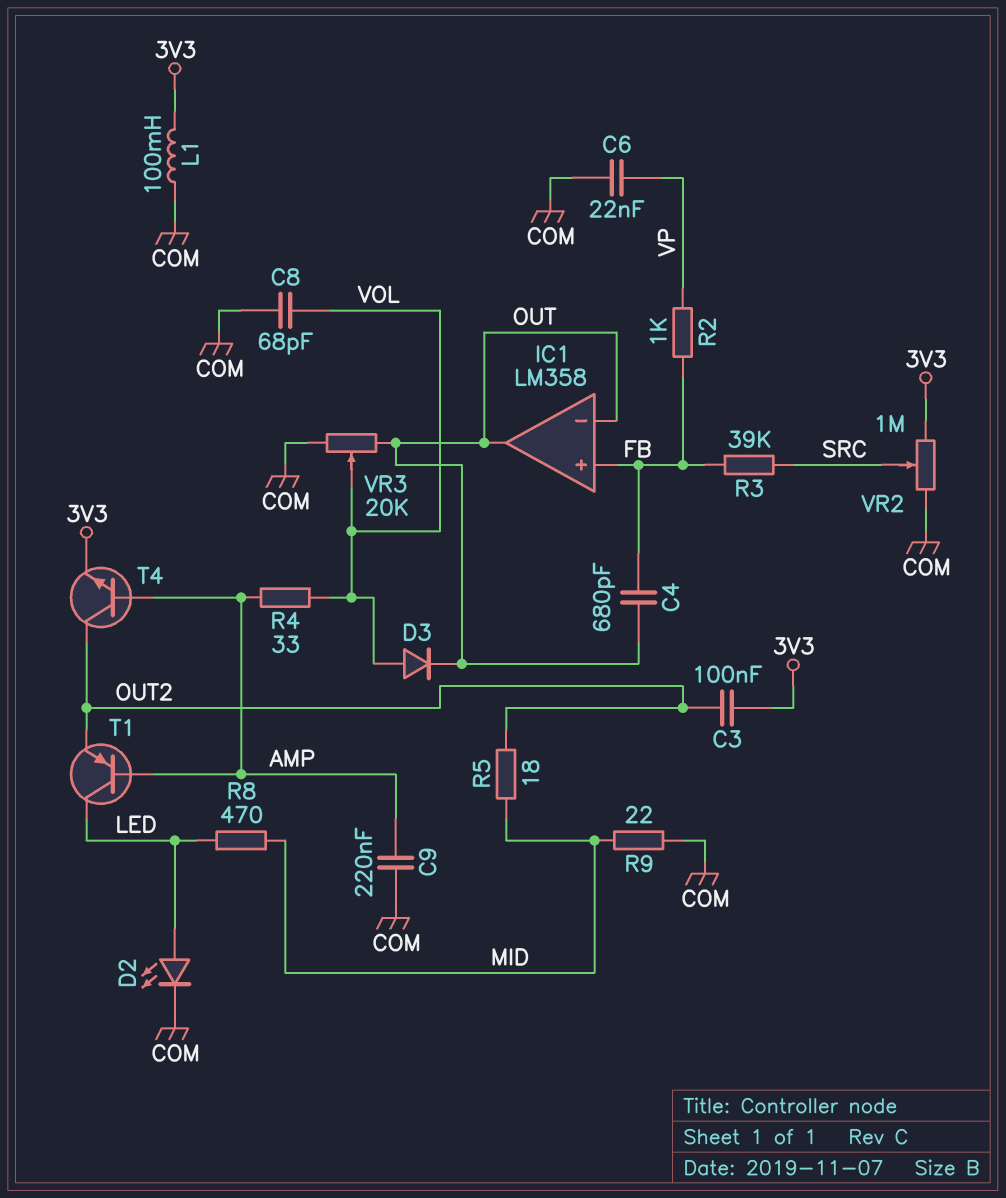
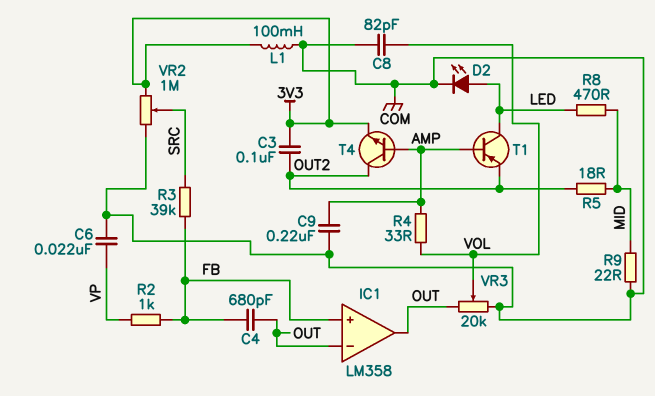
C8: 68pF (COM, VOL) -> 82pF (COM, VOL)
D3: diode (A VOL, K OUT) -> none

